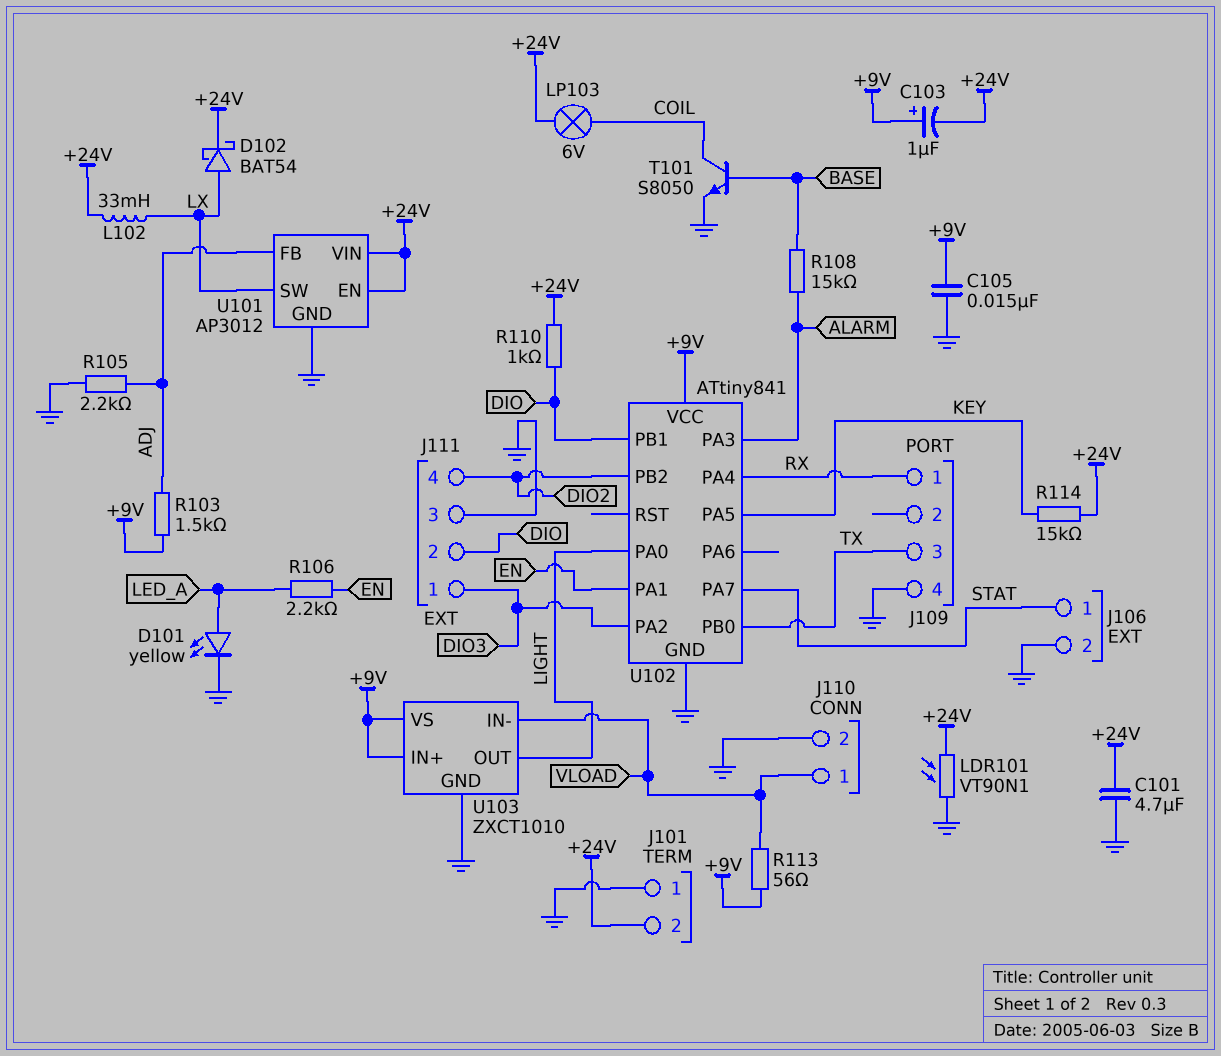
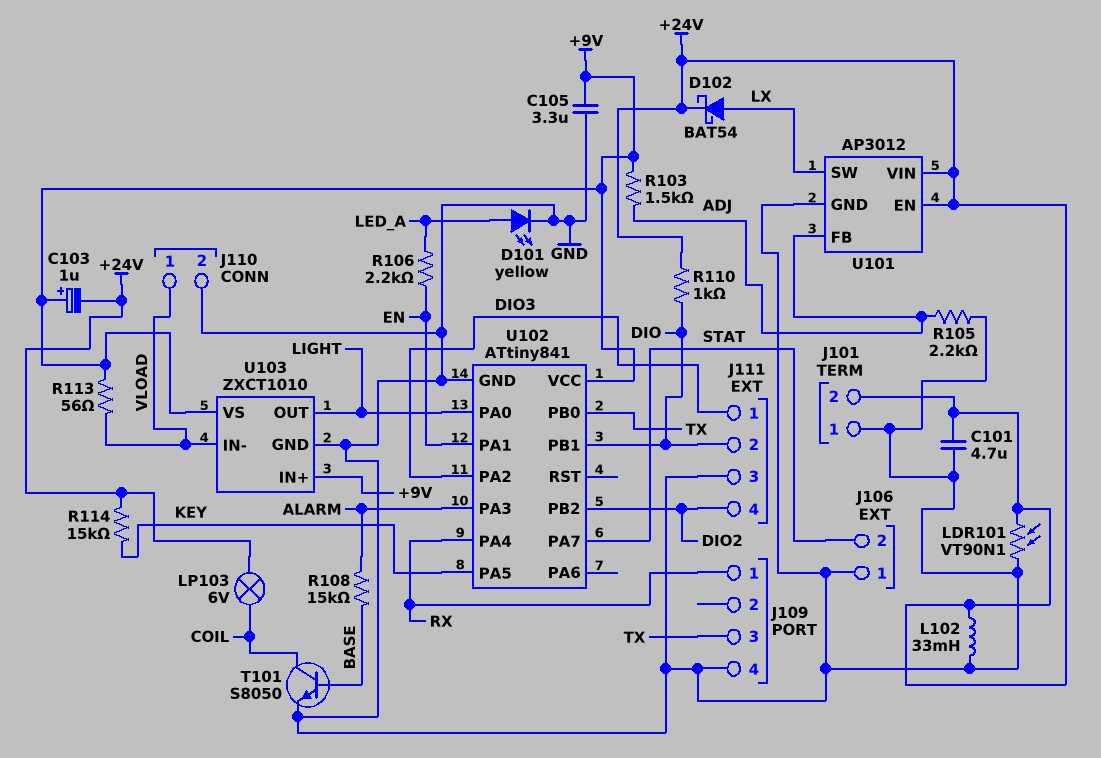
C105: 15nF (+9V, GND) -> 3.3uF (+9V, GND)
J106 pin 1: STAT -> GND
J106 pin 2: GND -> STAT
L102: 33mH (+24V, LX) -> 33mH (+24V, GND)

